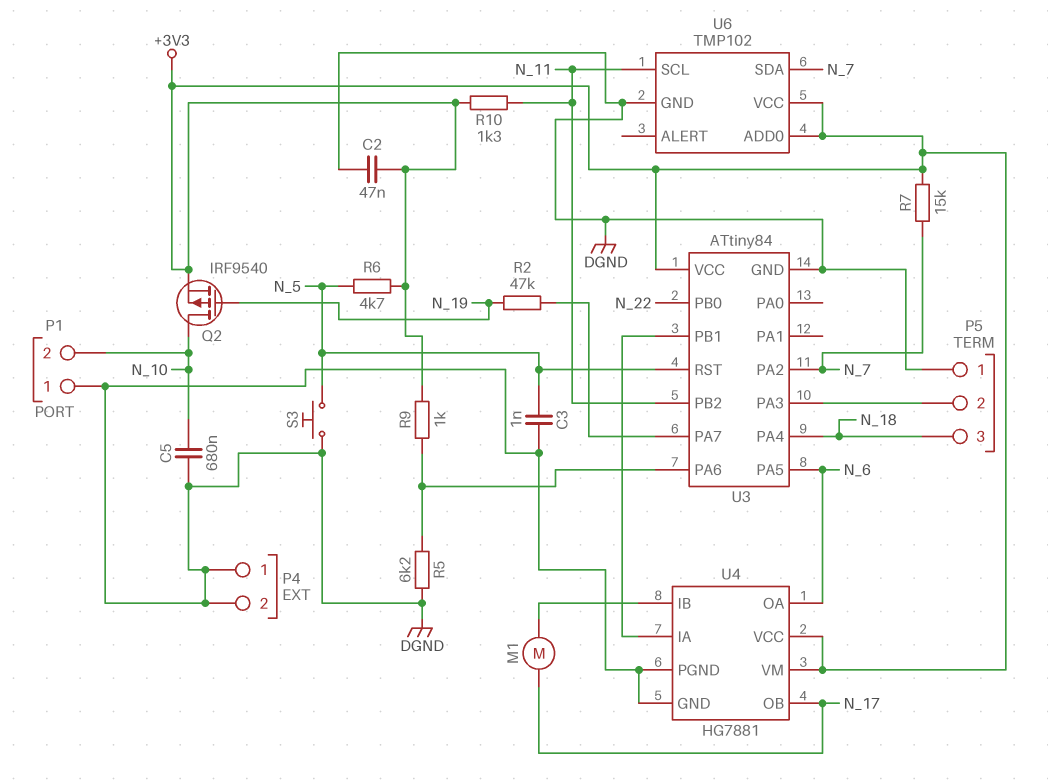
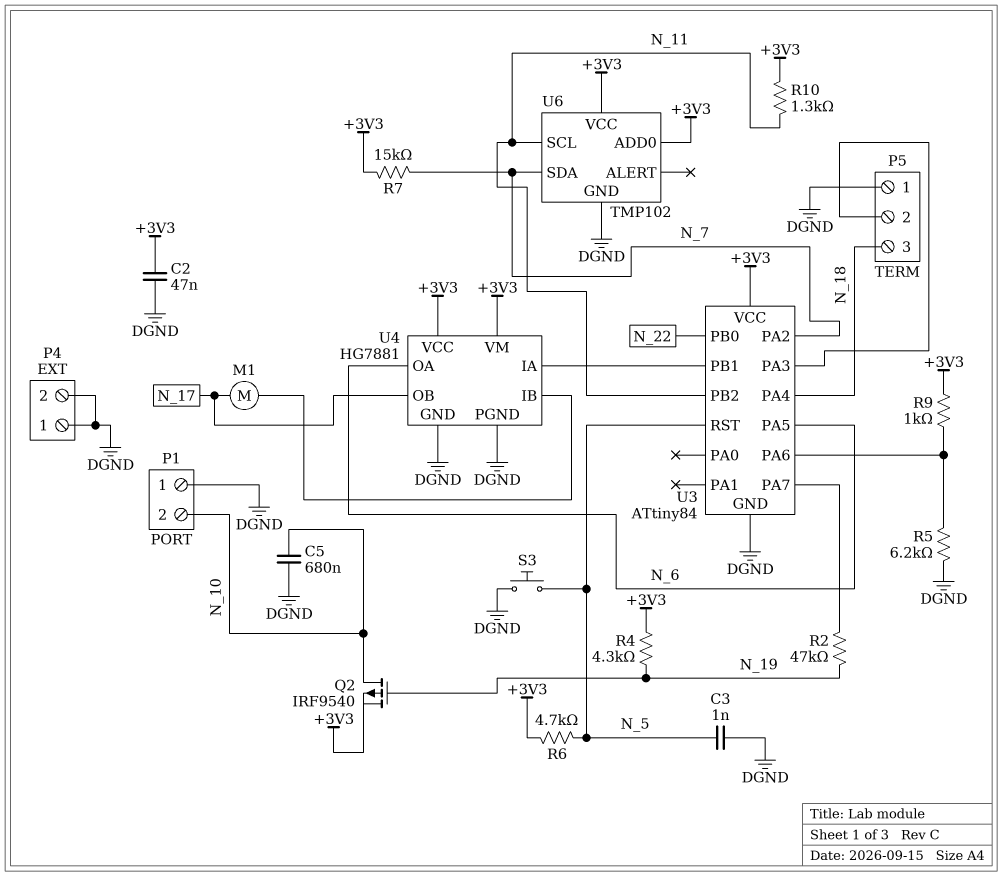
R4: none -> 4.3k (+3V3, N_19)

